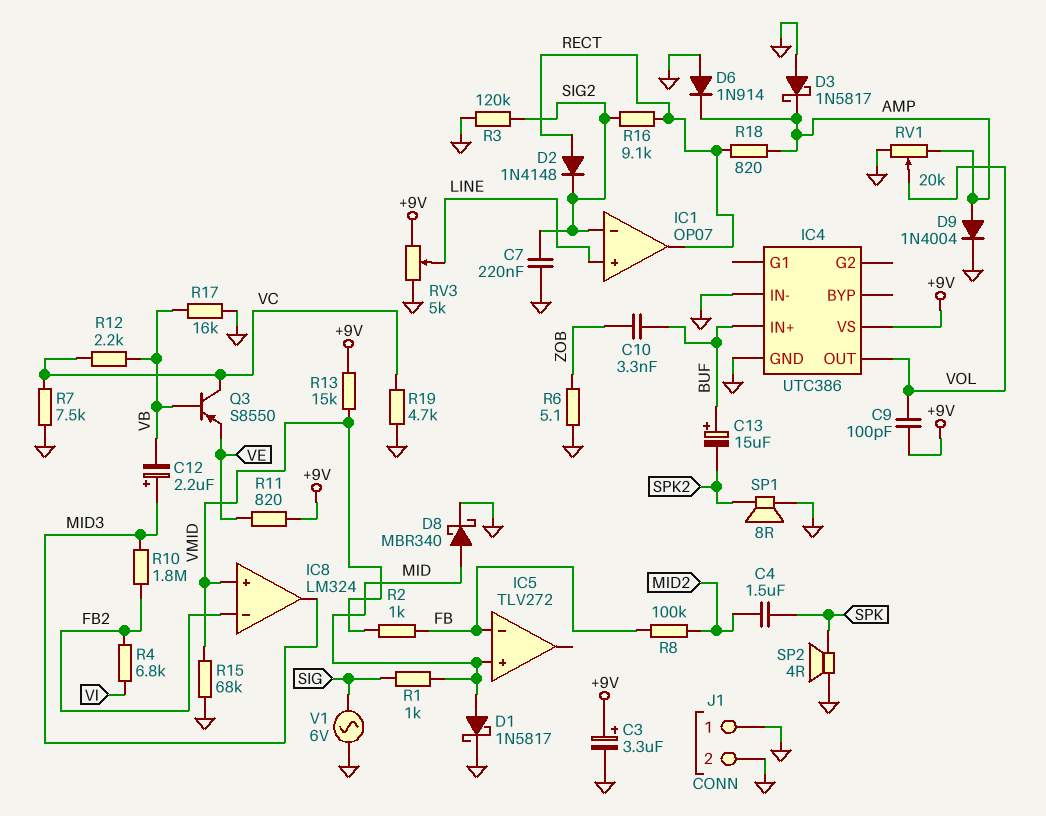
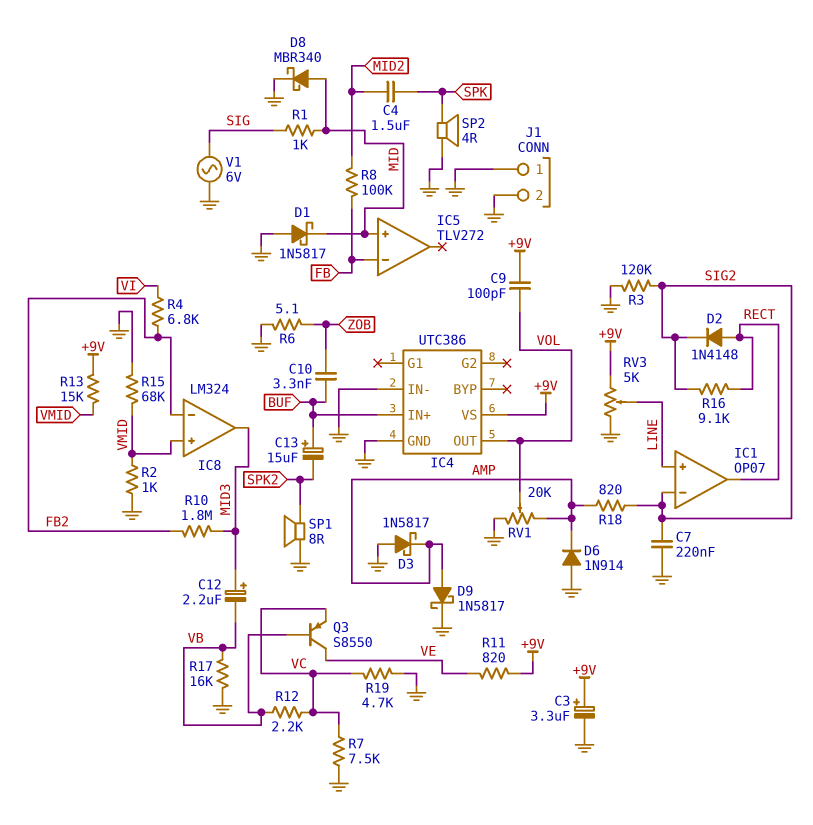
D1: schottky 1N5817 (A MID, K GND) -> schottky 1N5817 (A GND, K MID)
D9: diode 1N4004 (A AMP, K GND) -> schottky 1N5817 (A AMP, K GND)
Q3: PNP S8550 (B VB, C VC, E VE) -> PNP S8550 (B VB, C VE, E VC)
R2: 1k (FB, VMID) -> 1k (GND, VMID)
R18: 820 (AMP, RECT) -> 820 (AMP, SIG2)

